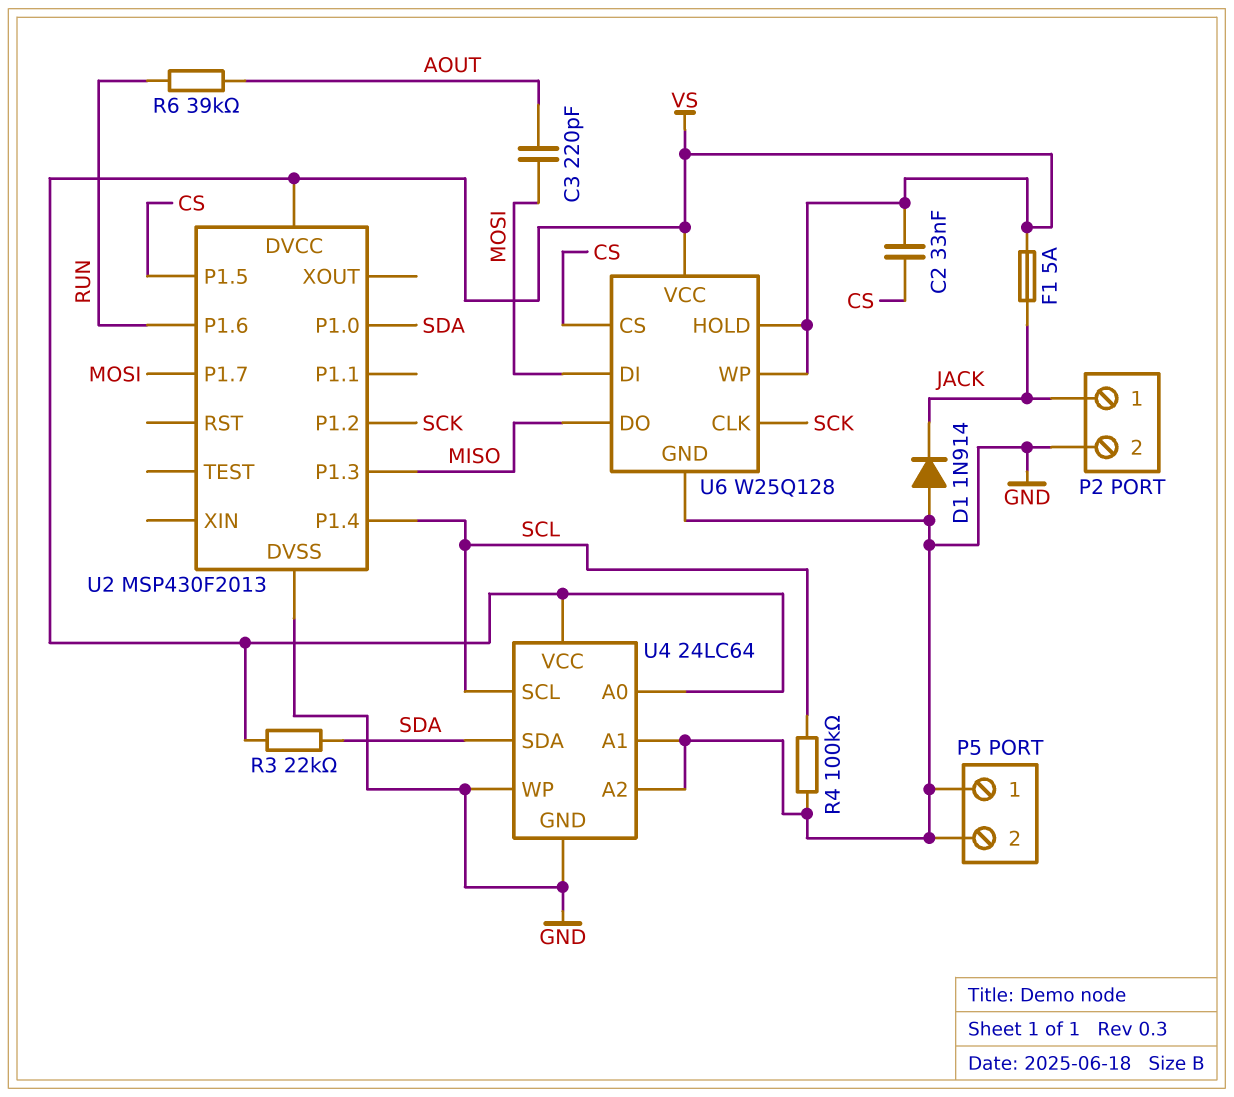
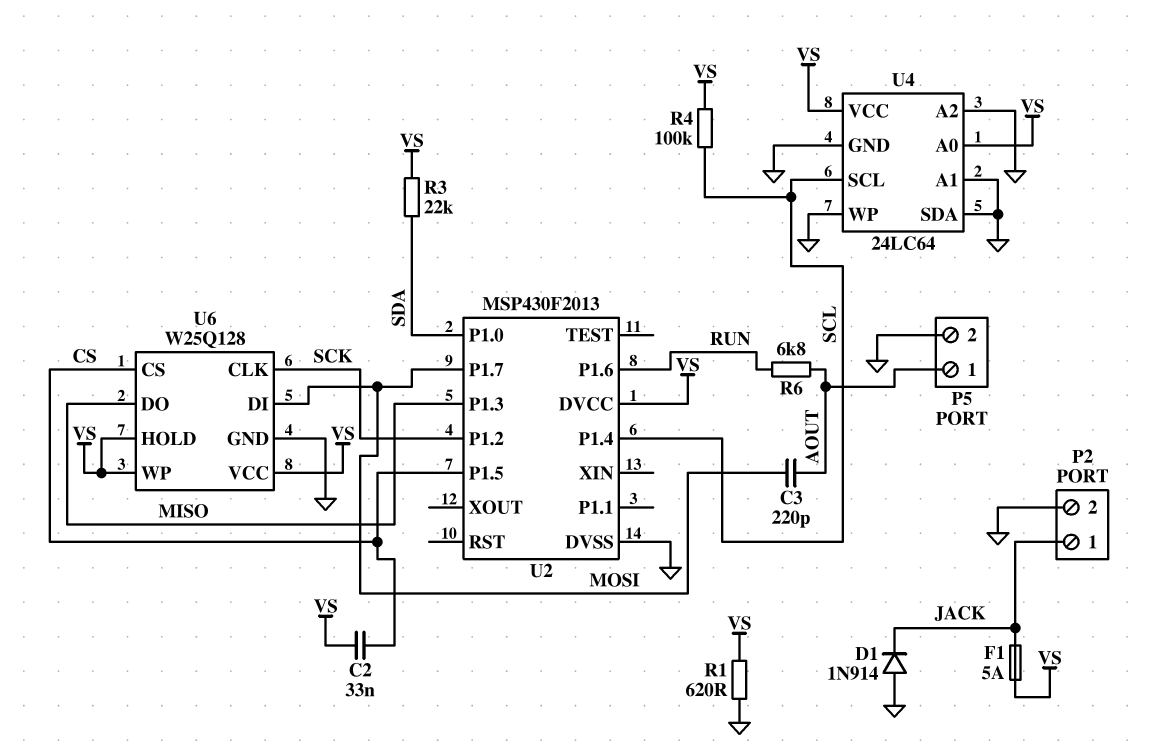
P5 pin 1: GND -> AOUT
R1: none -> 620 (GND, VS)
R4: 100k (GND, SCL) -> 100k (SCL, VS)
R6: 39k (AOUT, RUN) -> 6.8k (AOUT, RUN)
U4 pin SDA: SDA -> GND

